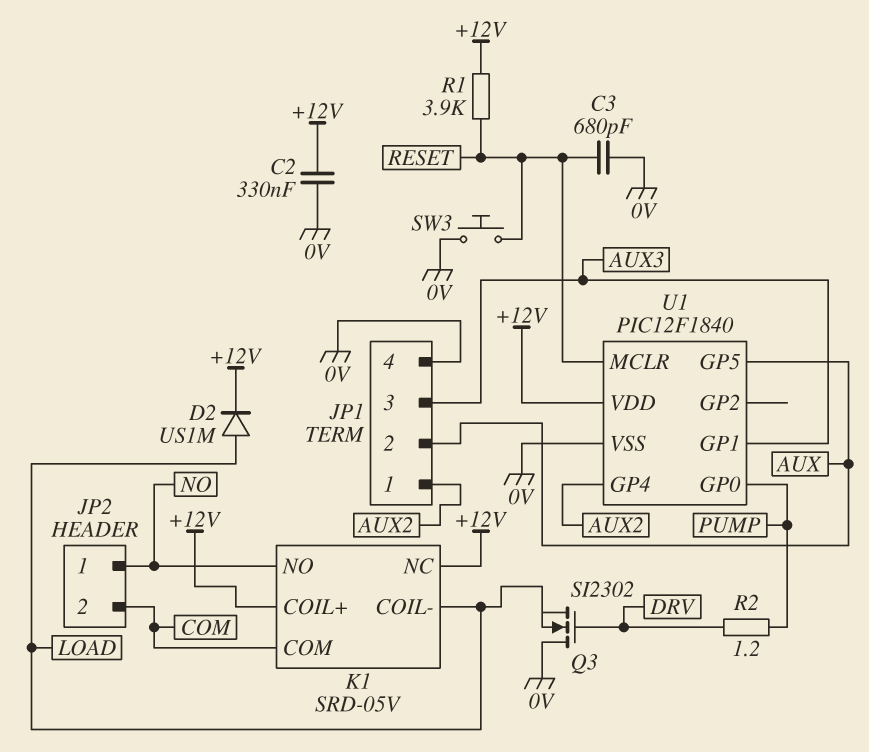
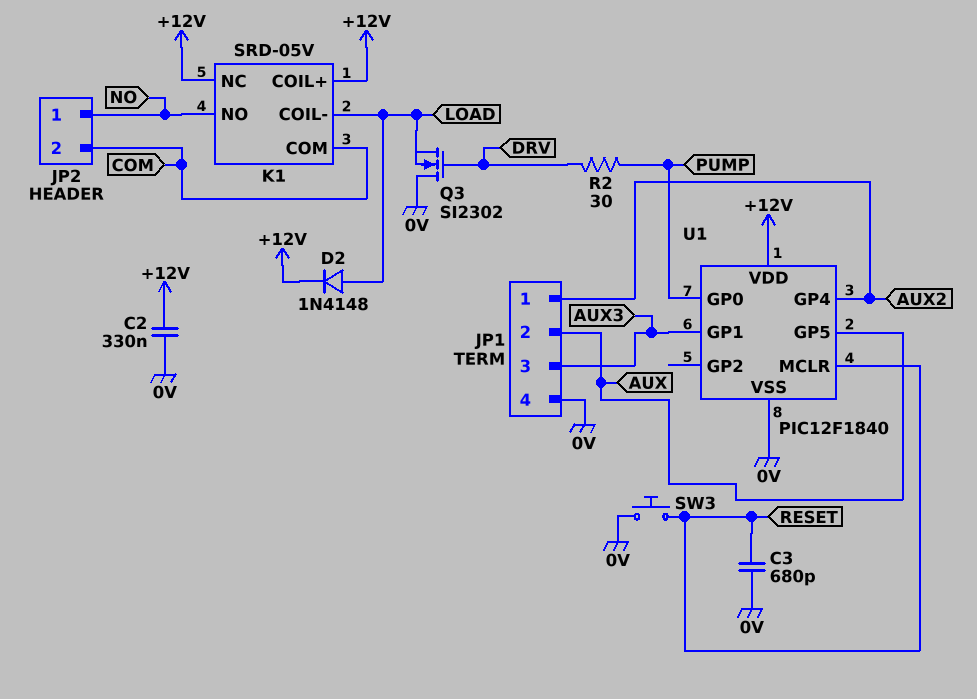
D2: diode US1M (A LOAD, K +12V) -> diode 1N4148 (A LOAD, K +12V)
R1: 3.9k (+12V, RESET) -> none
R2: 1.2 (DRV, PUMP) -> 30 (DRV, PUMP)

